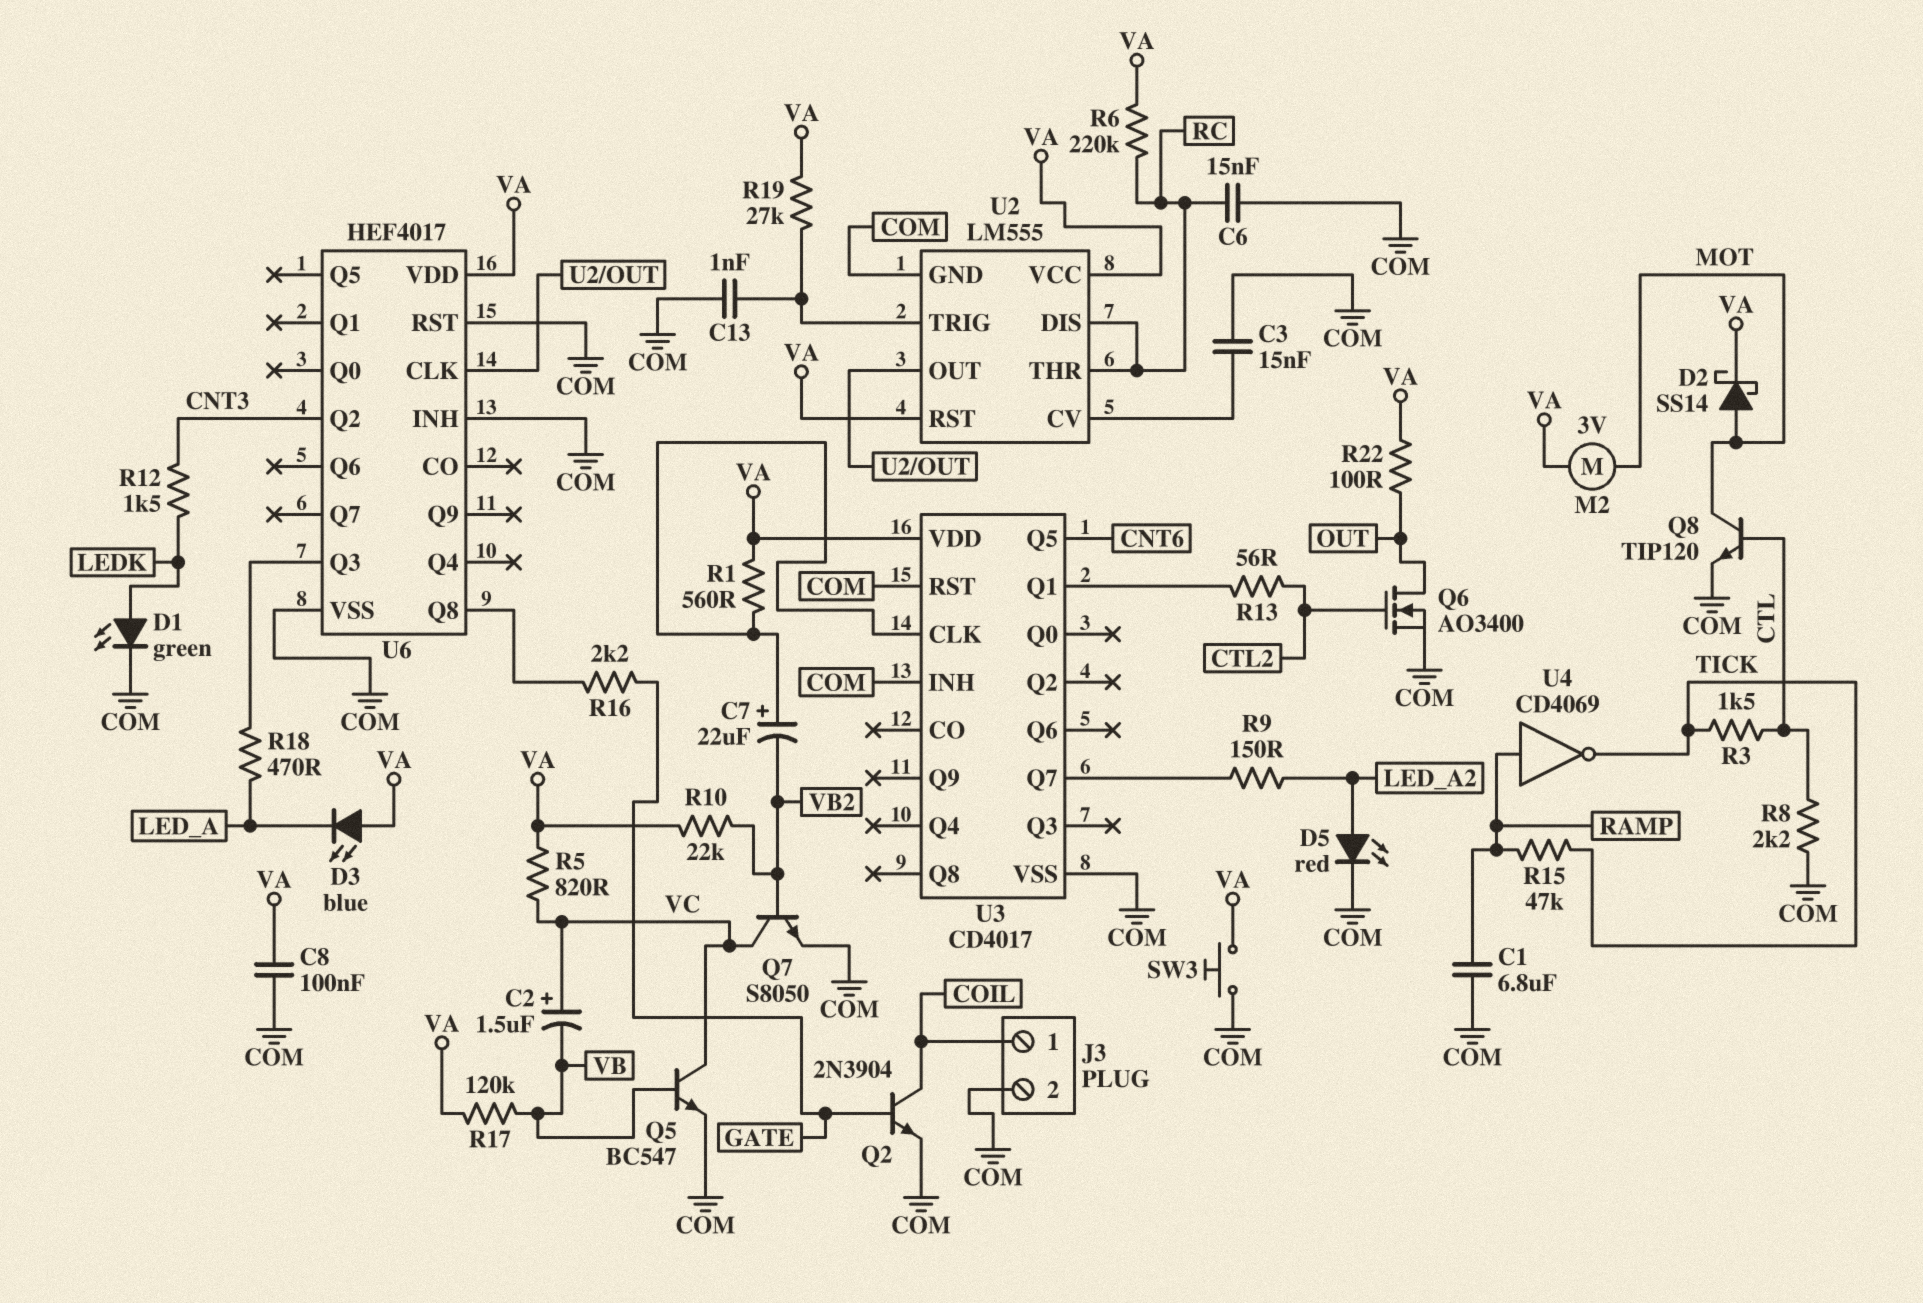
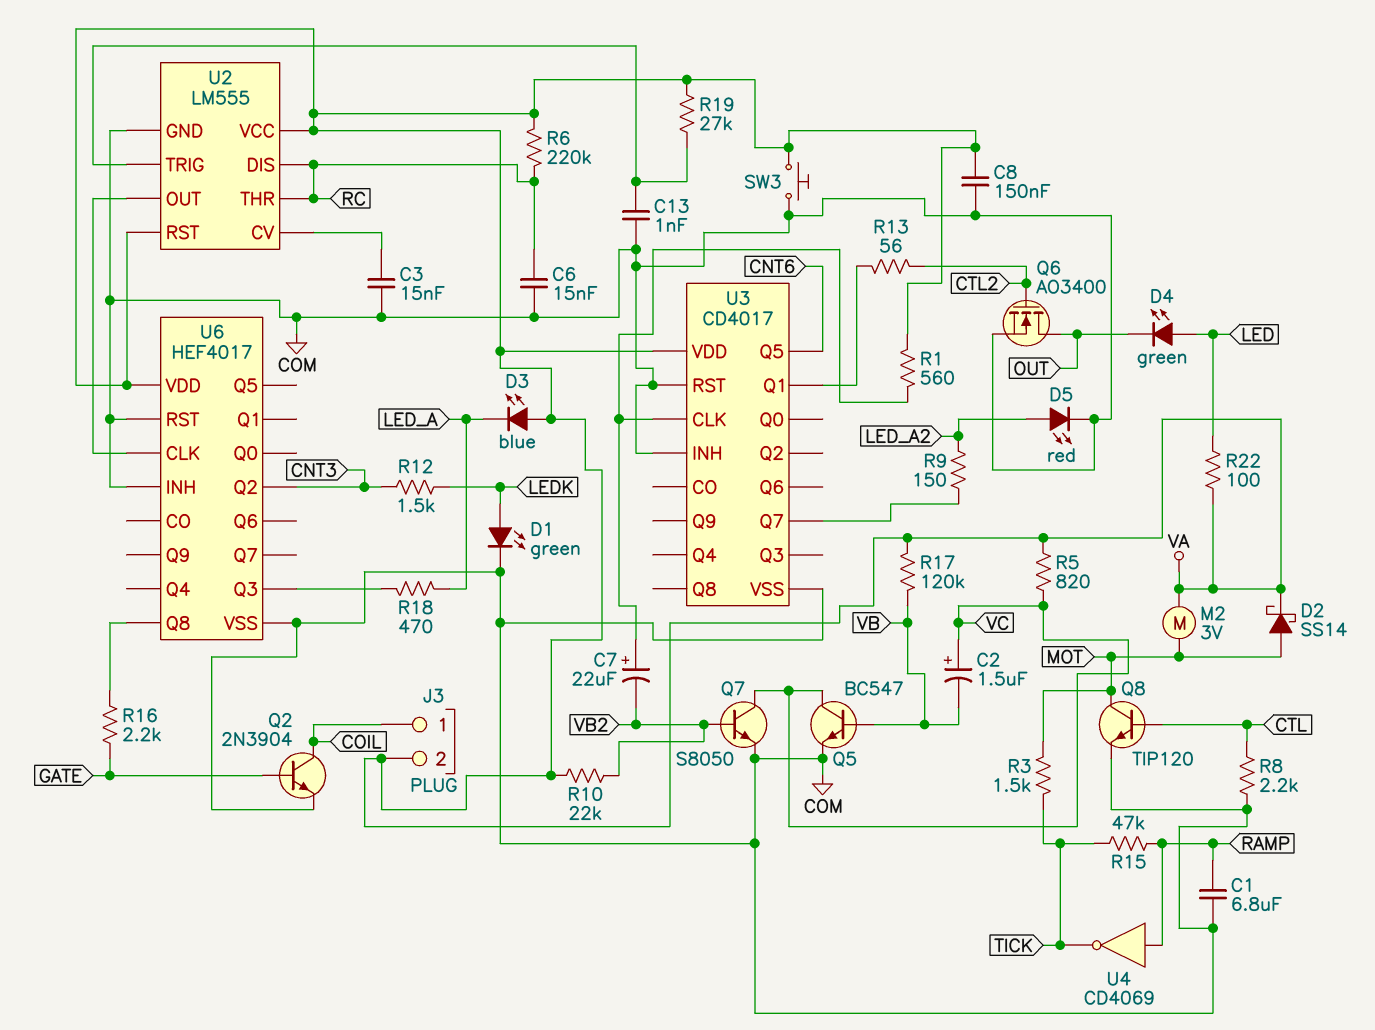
C8: 100nF (COM, VA) -> 150nF (COM, VA)
D4: none -> LED green (A LED, K OUT)
J3 pin 2: COM -> VA
R3: 1.5k (CTL, TICK) -> 1.5k (MOT, TICK)
R22: 100 (OUT, VA) -> 100 (LED, VA)

